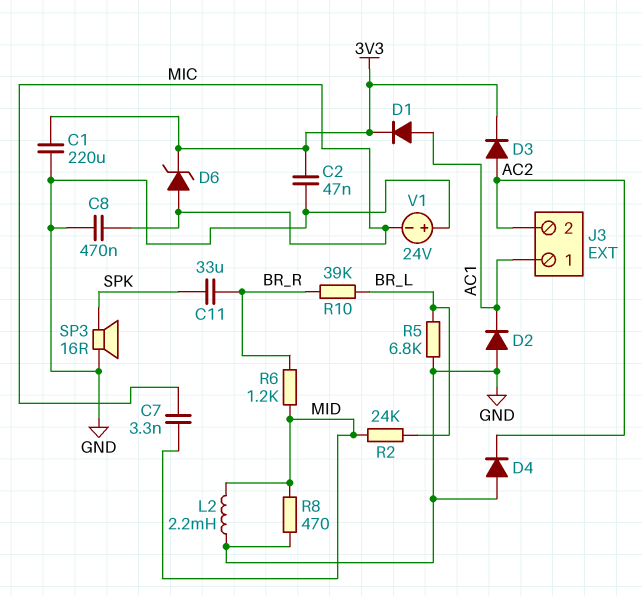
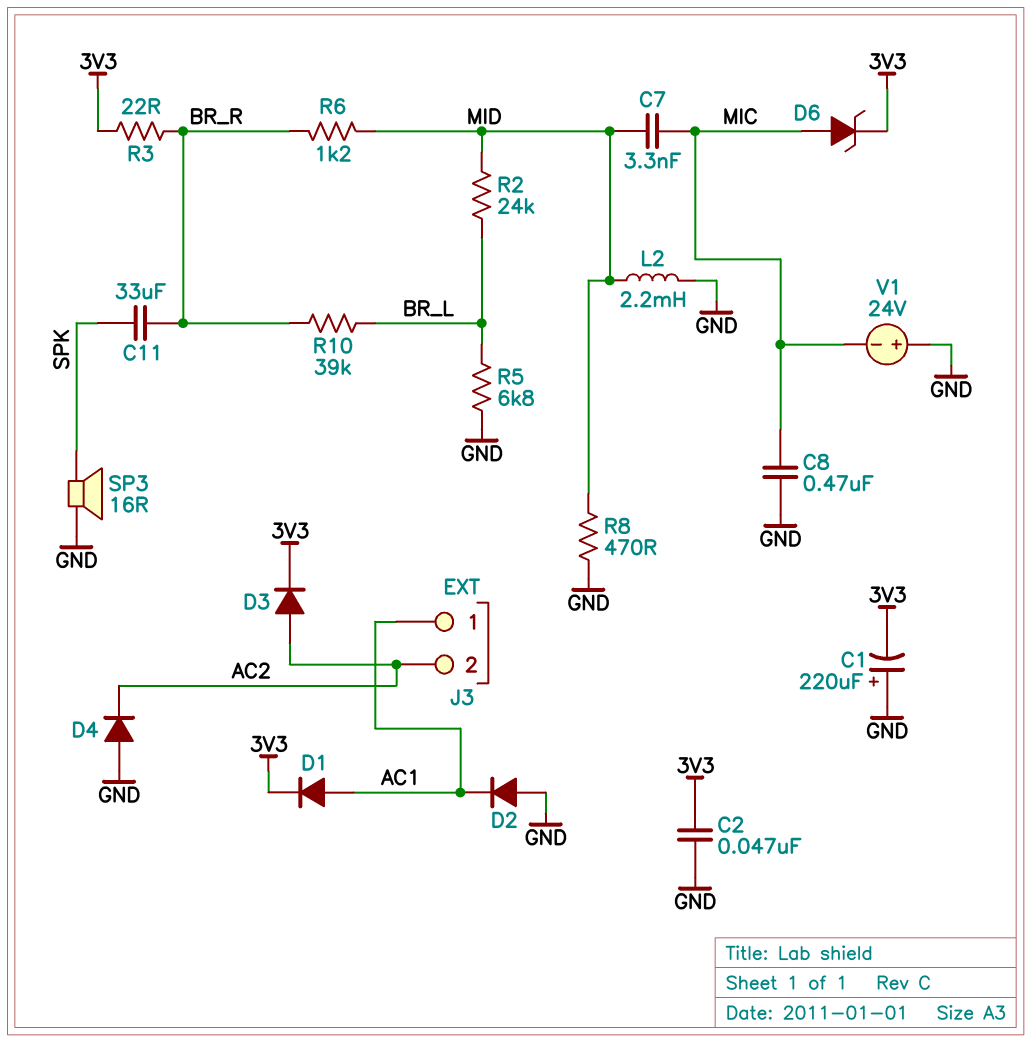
C1: 220uF (3V3, GND) -> 220uF (plus GND, minus 3V3)
R3: none -> 22 (3V3, BR_R)

